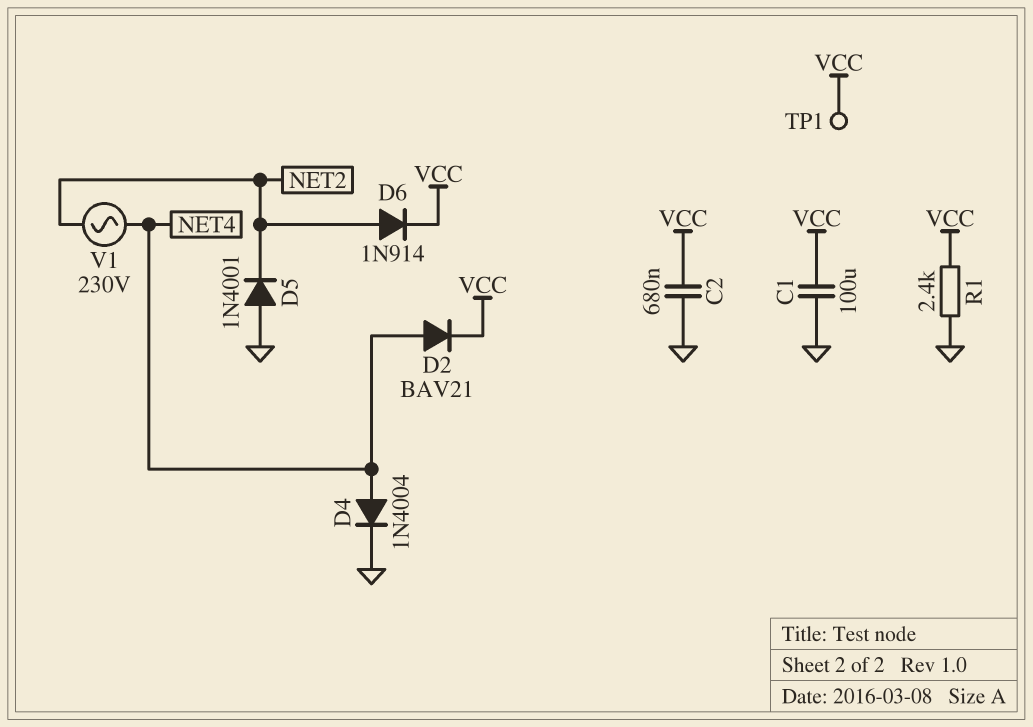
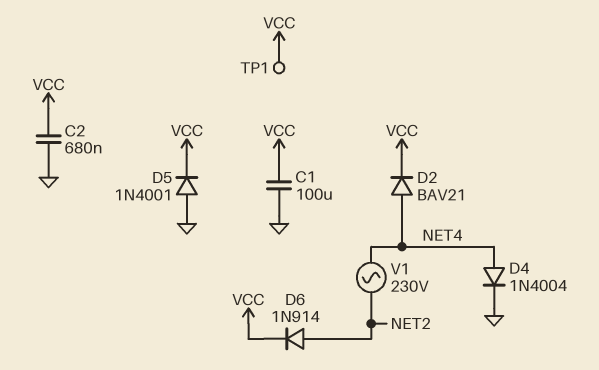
D5: diode 1N4001 (A GND, K NET2) -> diode 1N4001 (A GND, K VCC)
R1: 2.4k (GND, VCC) -> none

